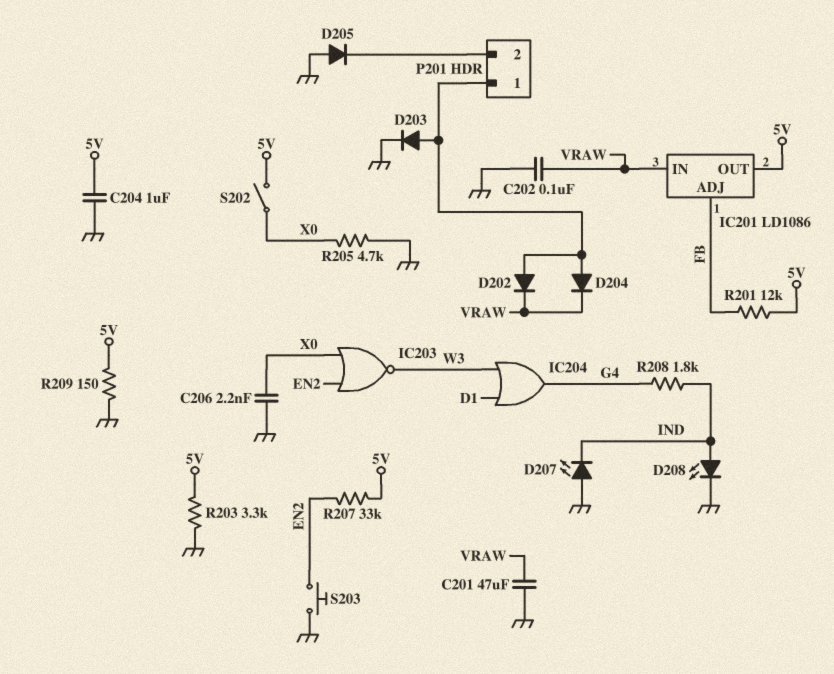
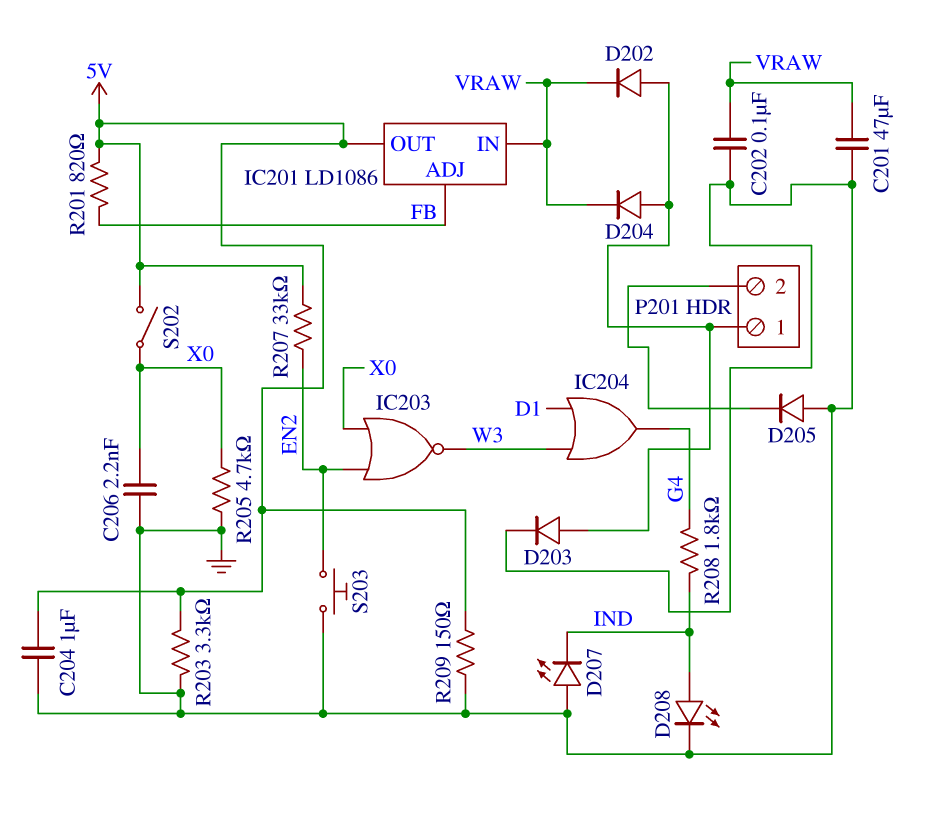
R201: 12k (5V, FB) -> 820 (5V, FB)

